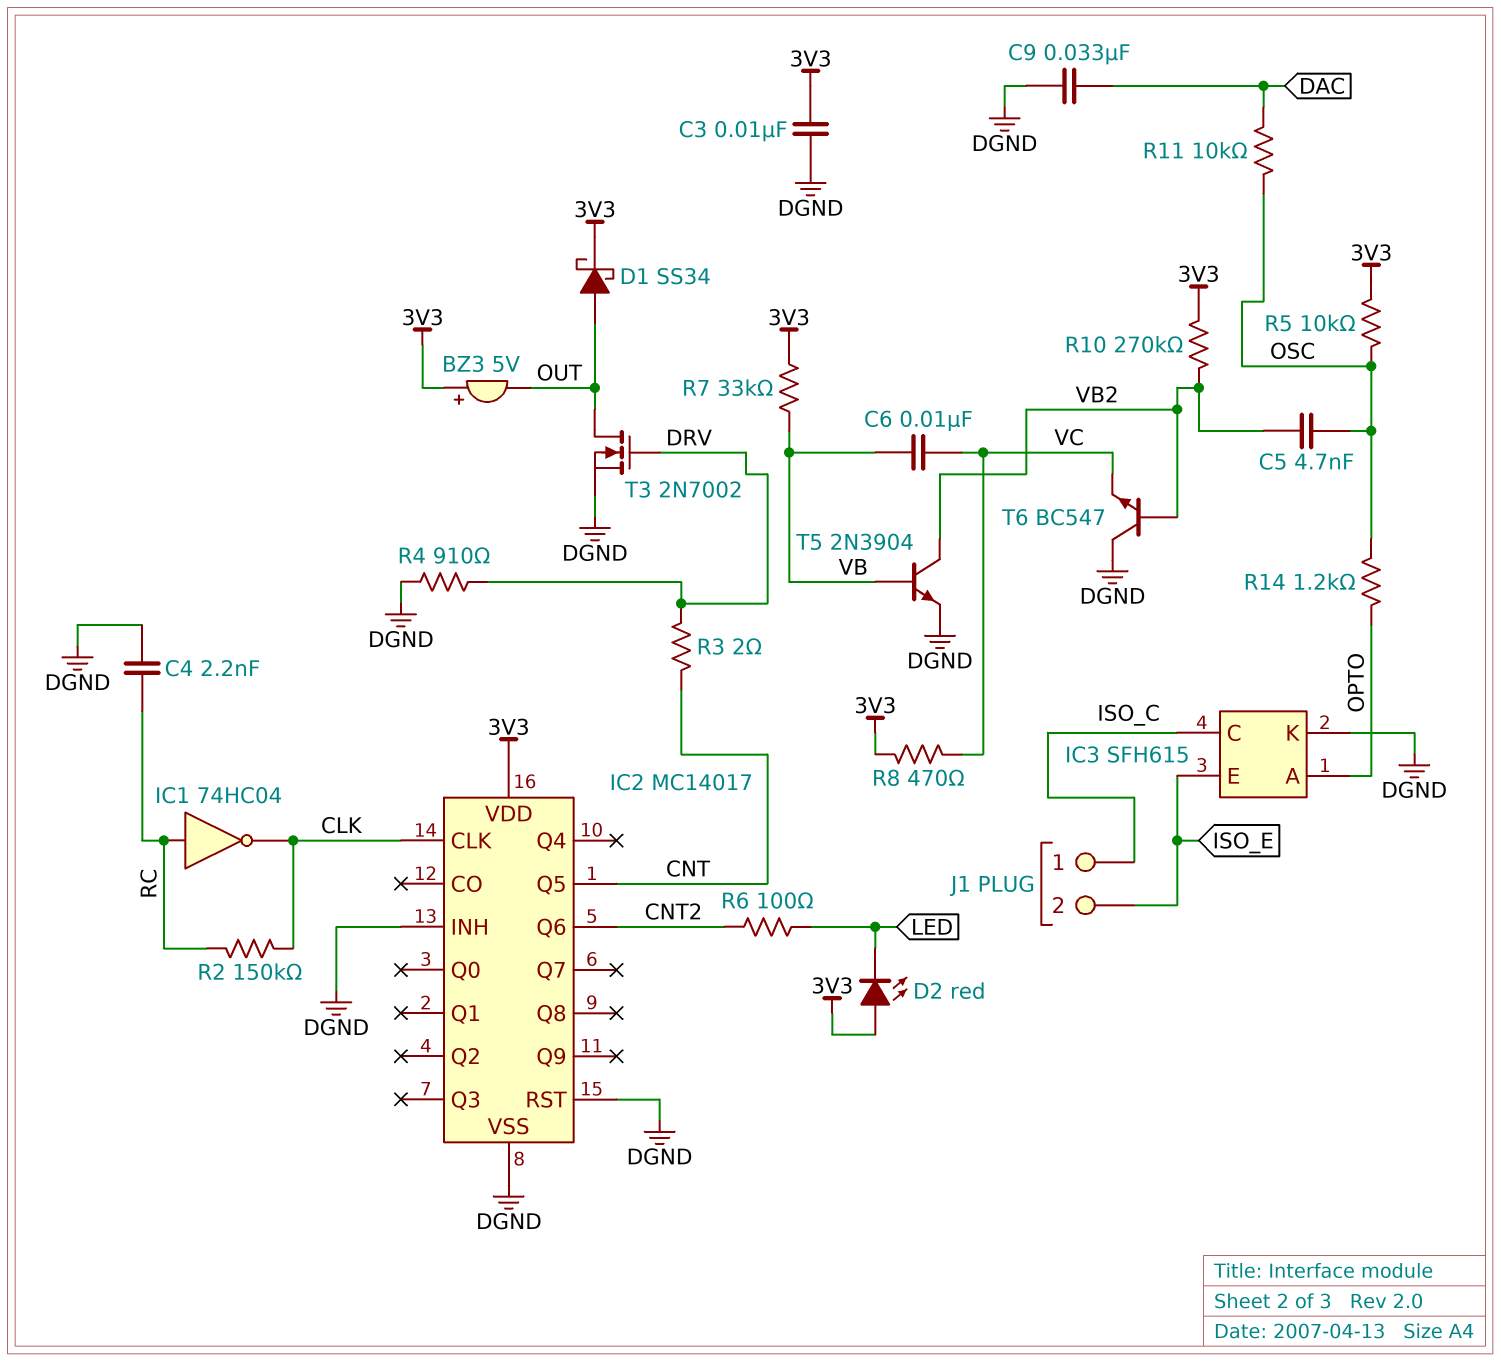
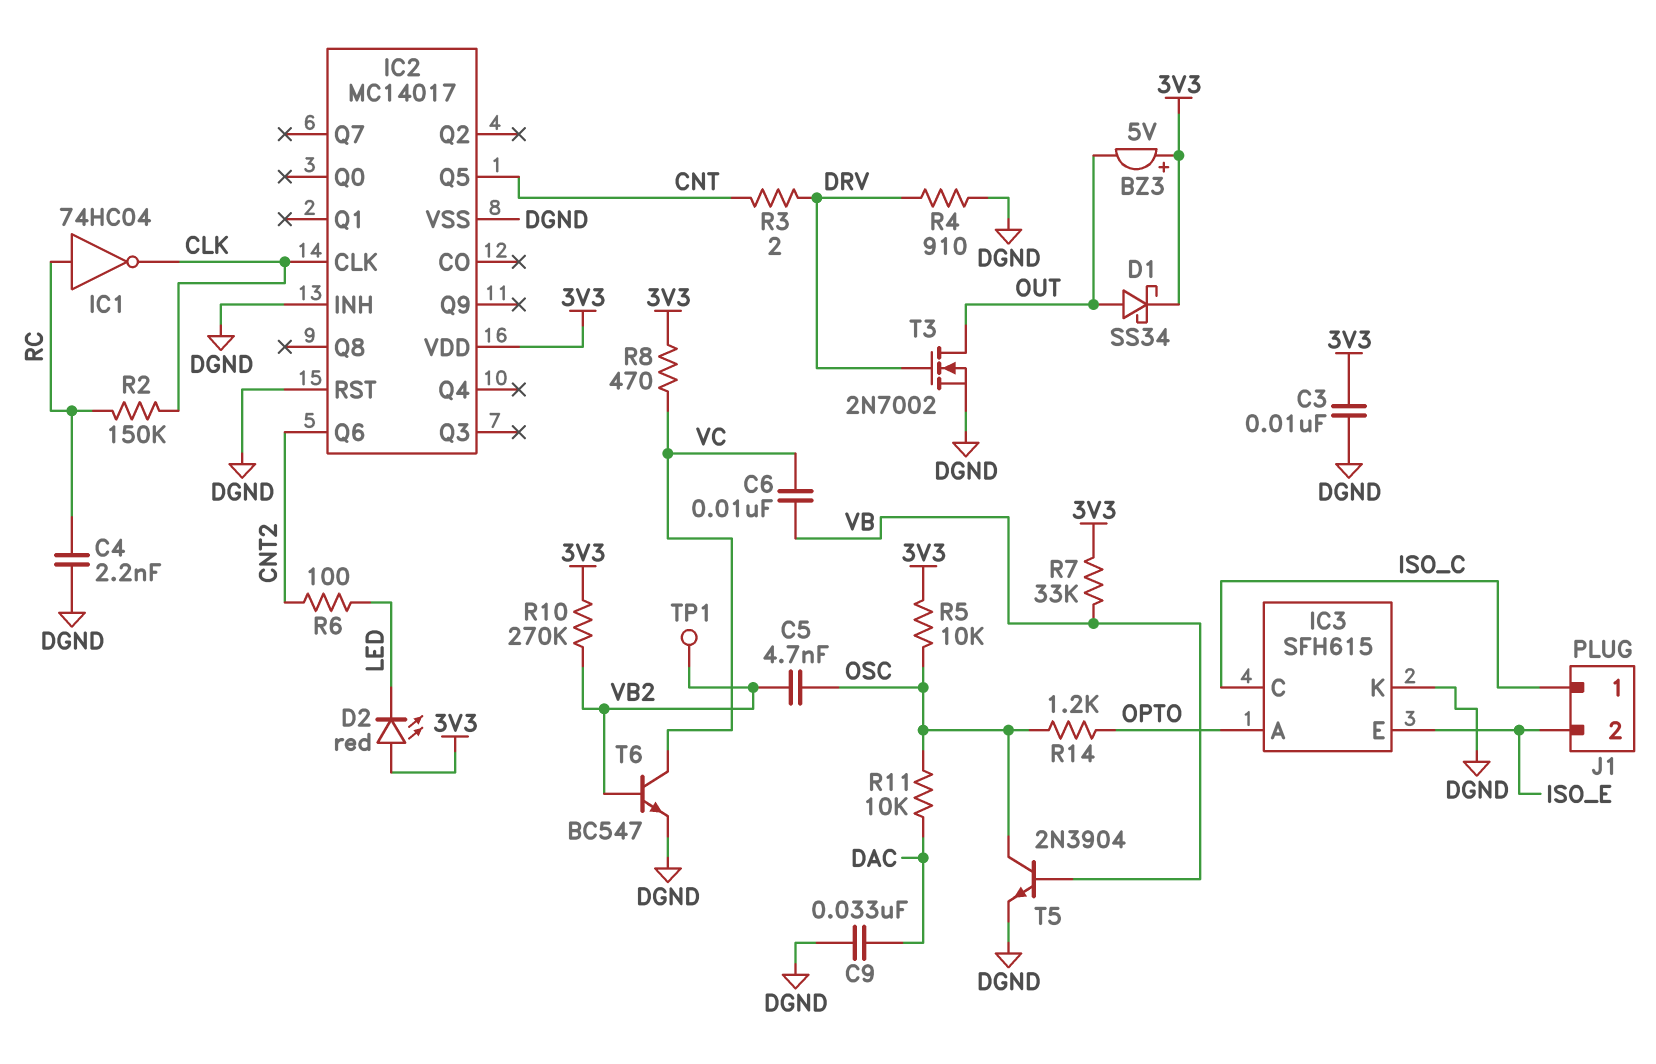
T5: NPN 2N3904 (B VB, C VB2, E DGND) -> NPN 2N3904 (B VB, C OSC, E DGND)
T6: NPN BC547 (B VB2, C DGND, E VC) -> NPN BC547 (B VB2, C VC, E DGND)
TP1: none -> test point (VB2)

